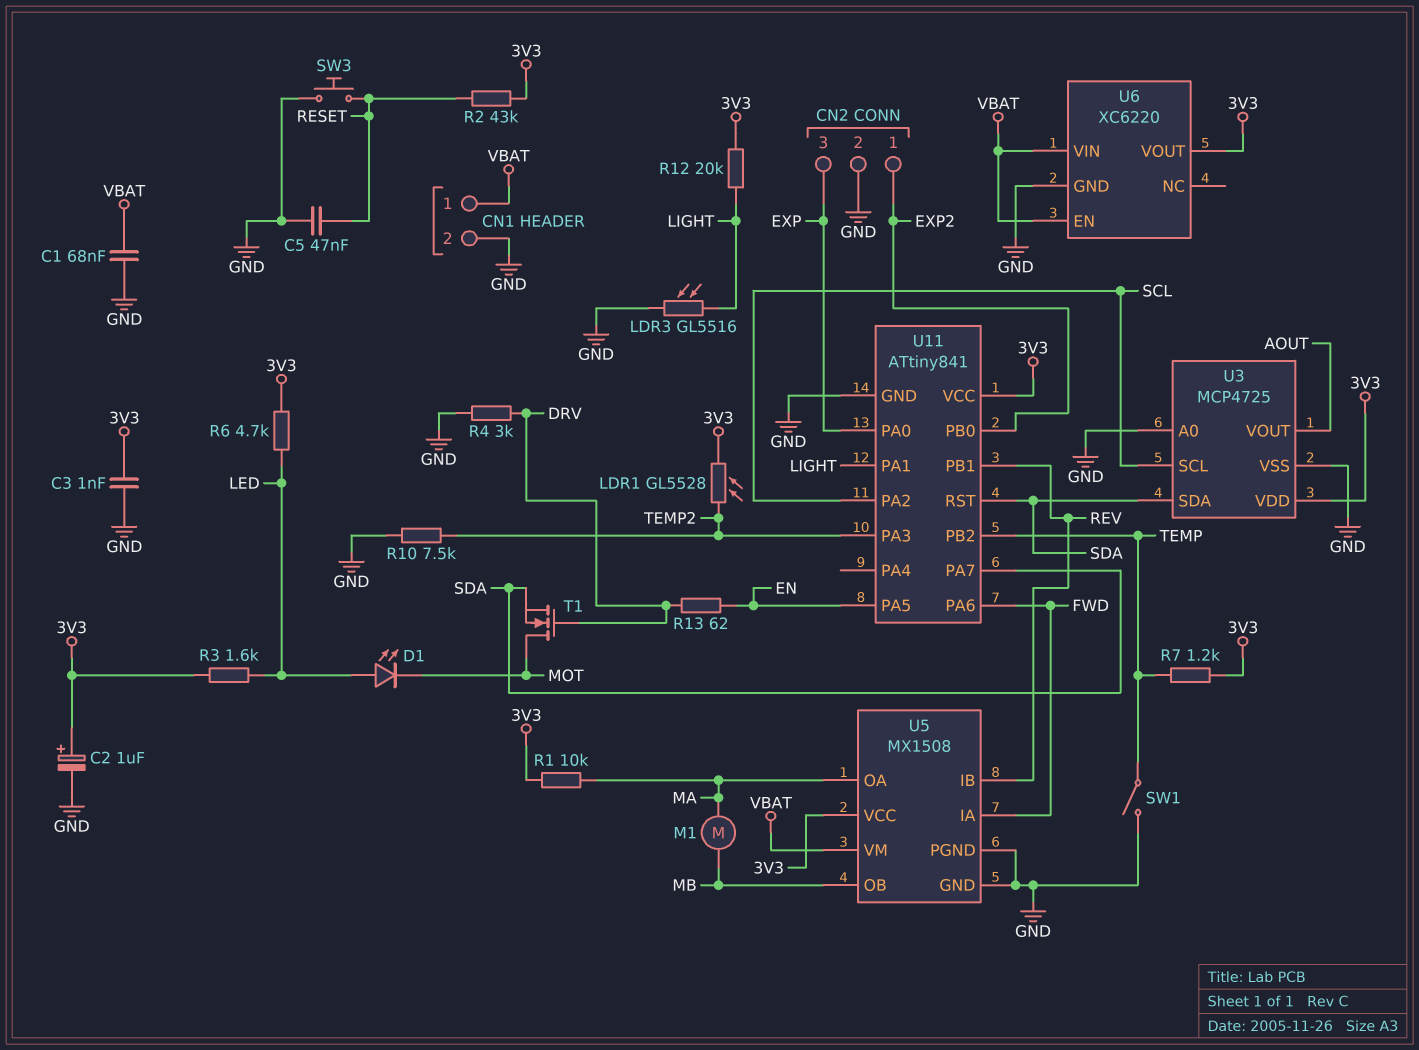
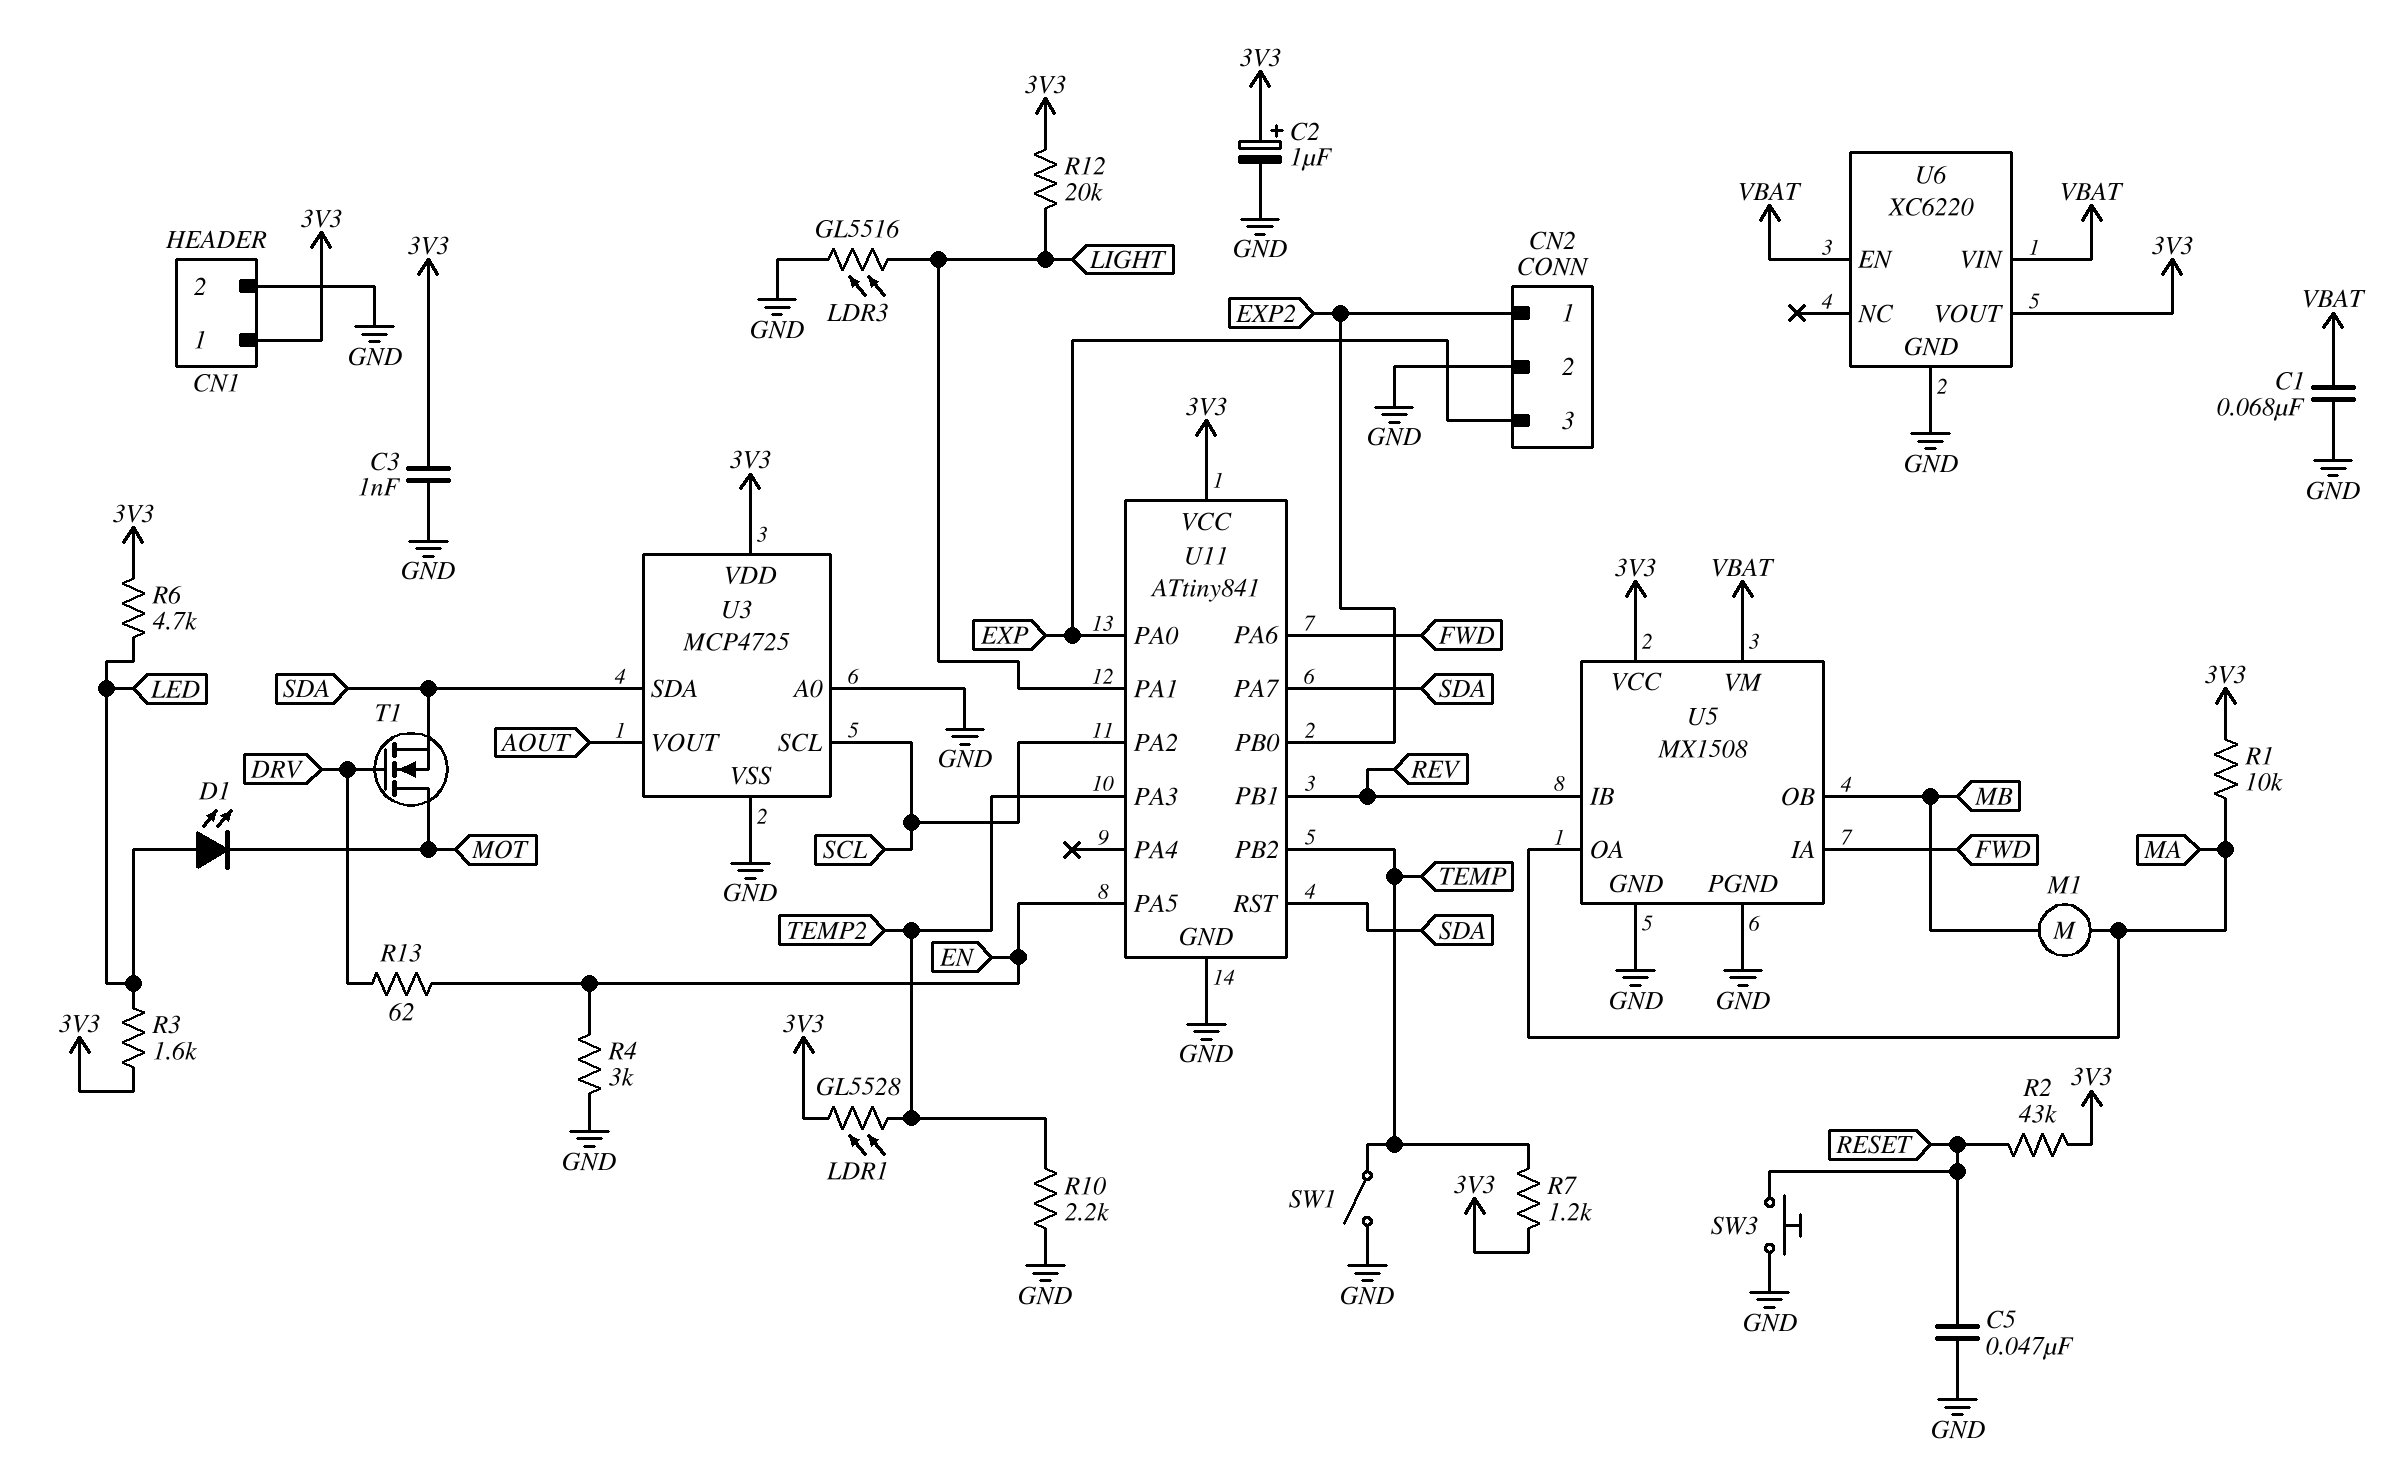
CN1 pin 1: VBAT -> 3V3
R4: 3k (DRV, GND) -> 3k (EN, GND)
R10: 7.5k (GND, TEMP2) -> 2.2k (GND, TEMP2)

